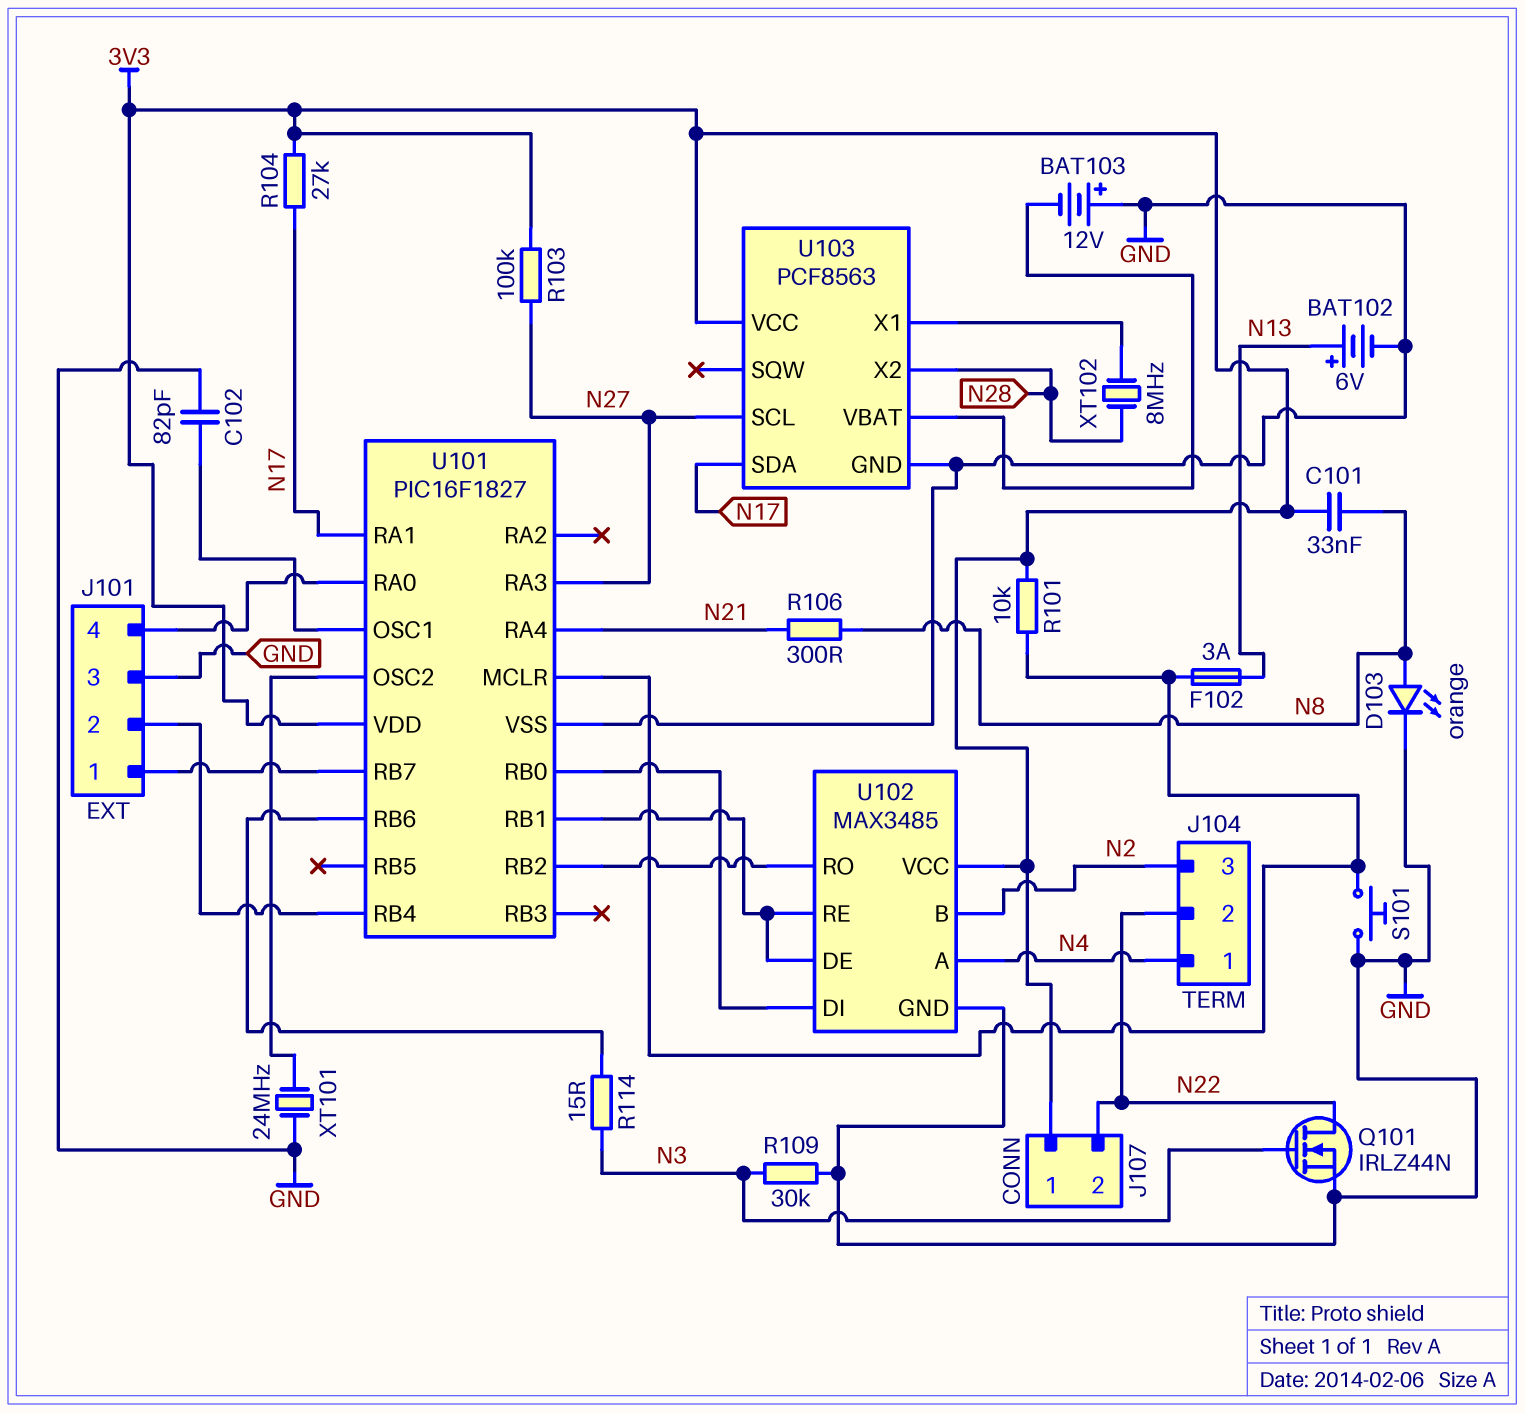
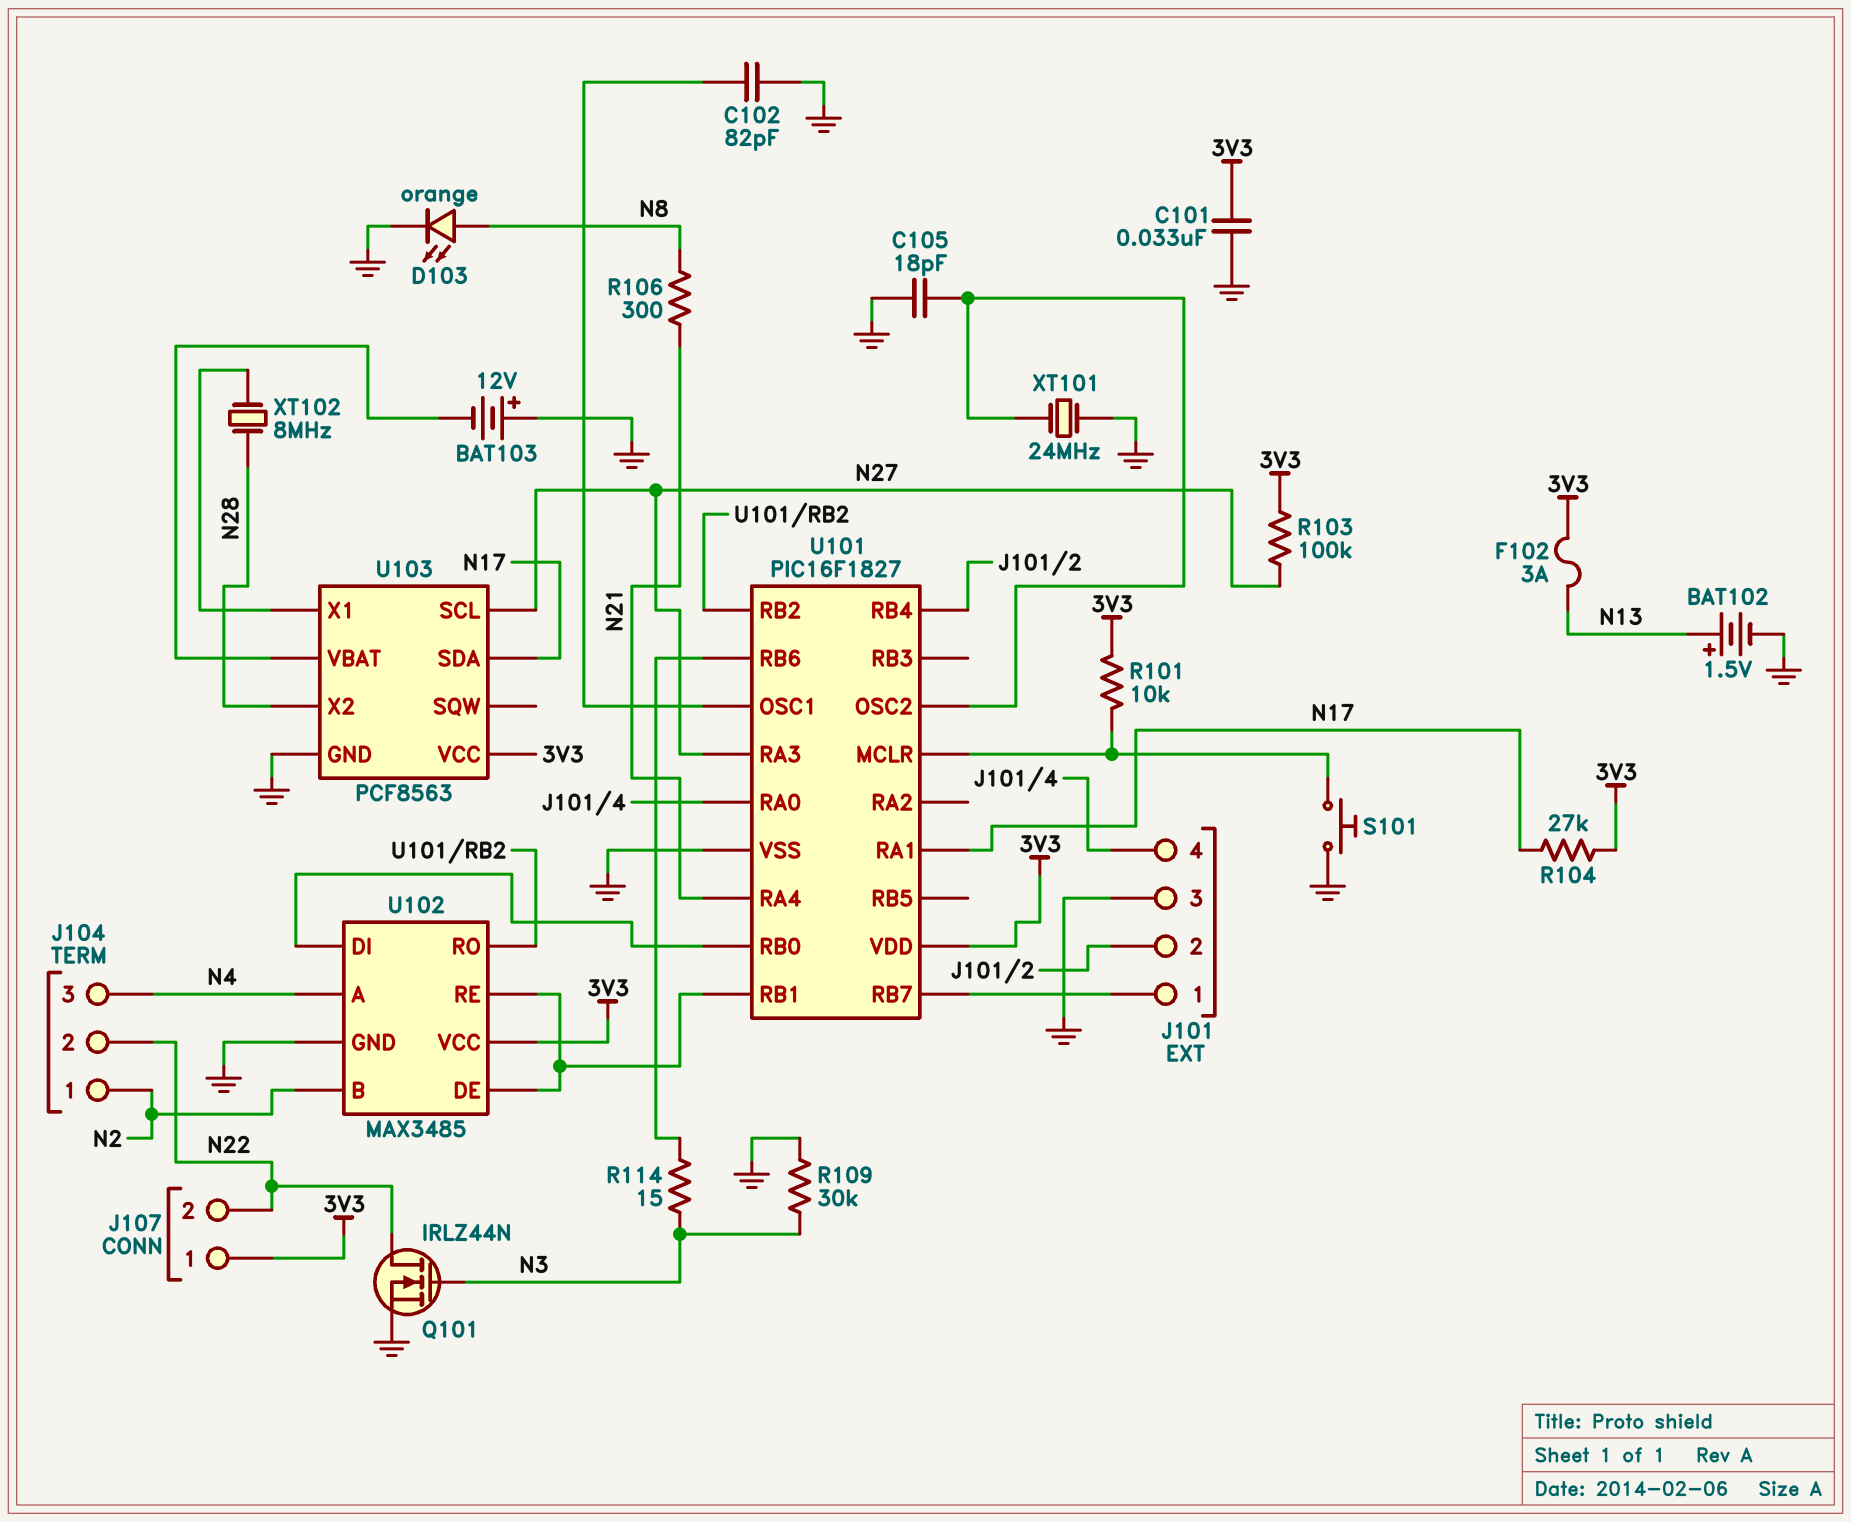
BAT102: 6V (plus N13, minus GND) -> 1.5V (plus N13, minus GND)
C101: 33nF (3V3, N8) -> 33nF (3V3, GND)
C105: none -> 18pF (GND, U101/OSC2)
F102: 3A (N13, U101/MCLR) -> 3A (3V3, N13)
J104 pin 1: N4 -> N2
J104 pin 3: N2 -> N4

